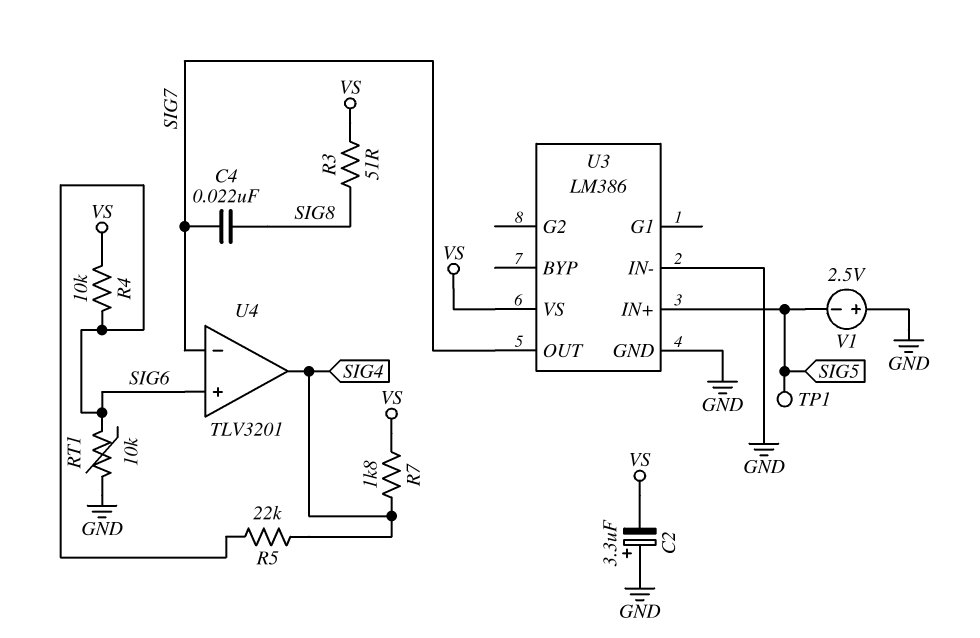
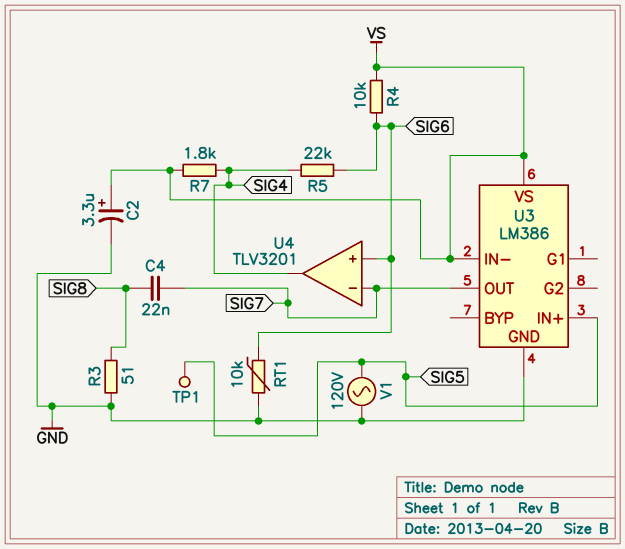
C2: 3.3uF (plus GND, minus VS) -> 3.3uF (plus VS, minus GND)
R3: 51 (SIG8, VS) -> 51 (GND, SIG8)
U3 pin IN-: GND -> VS
V1: 2.5V (plus GND, minus SIG5) -> AC 120V (GND, SIG5)

